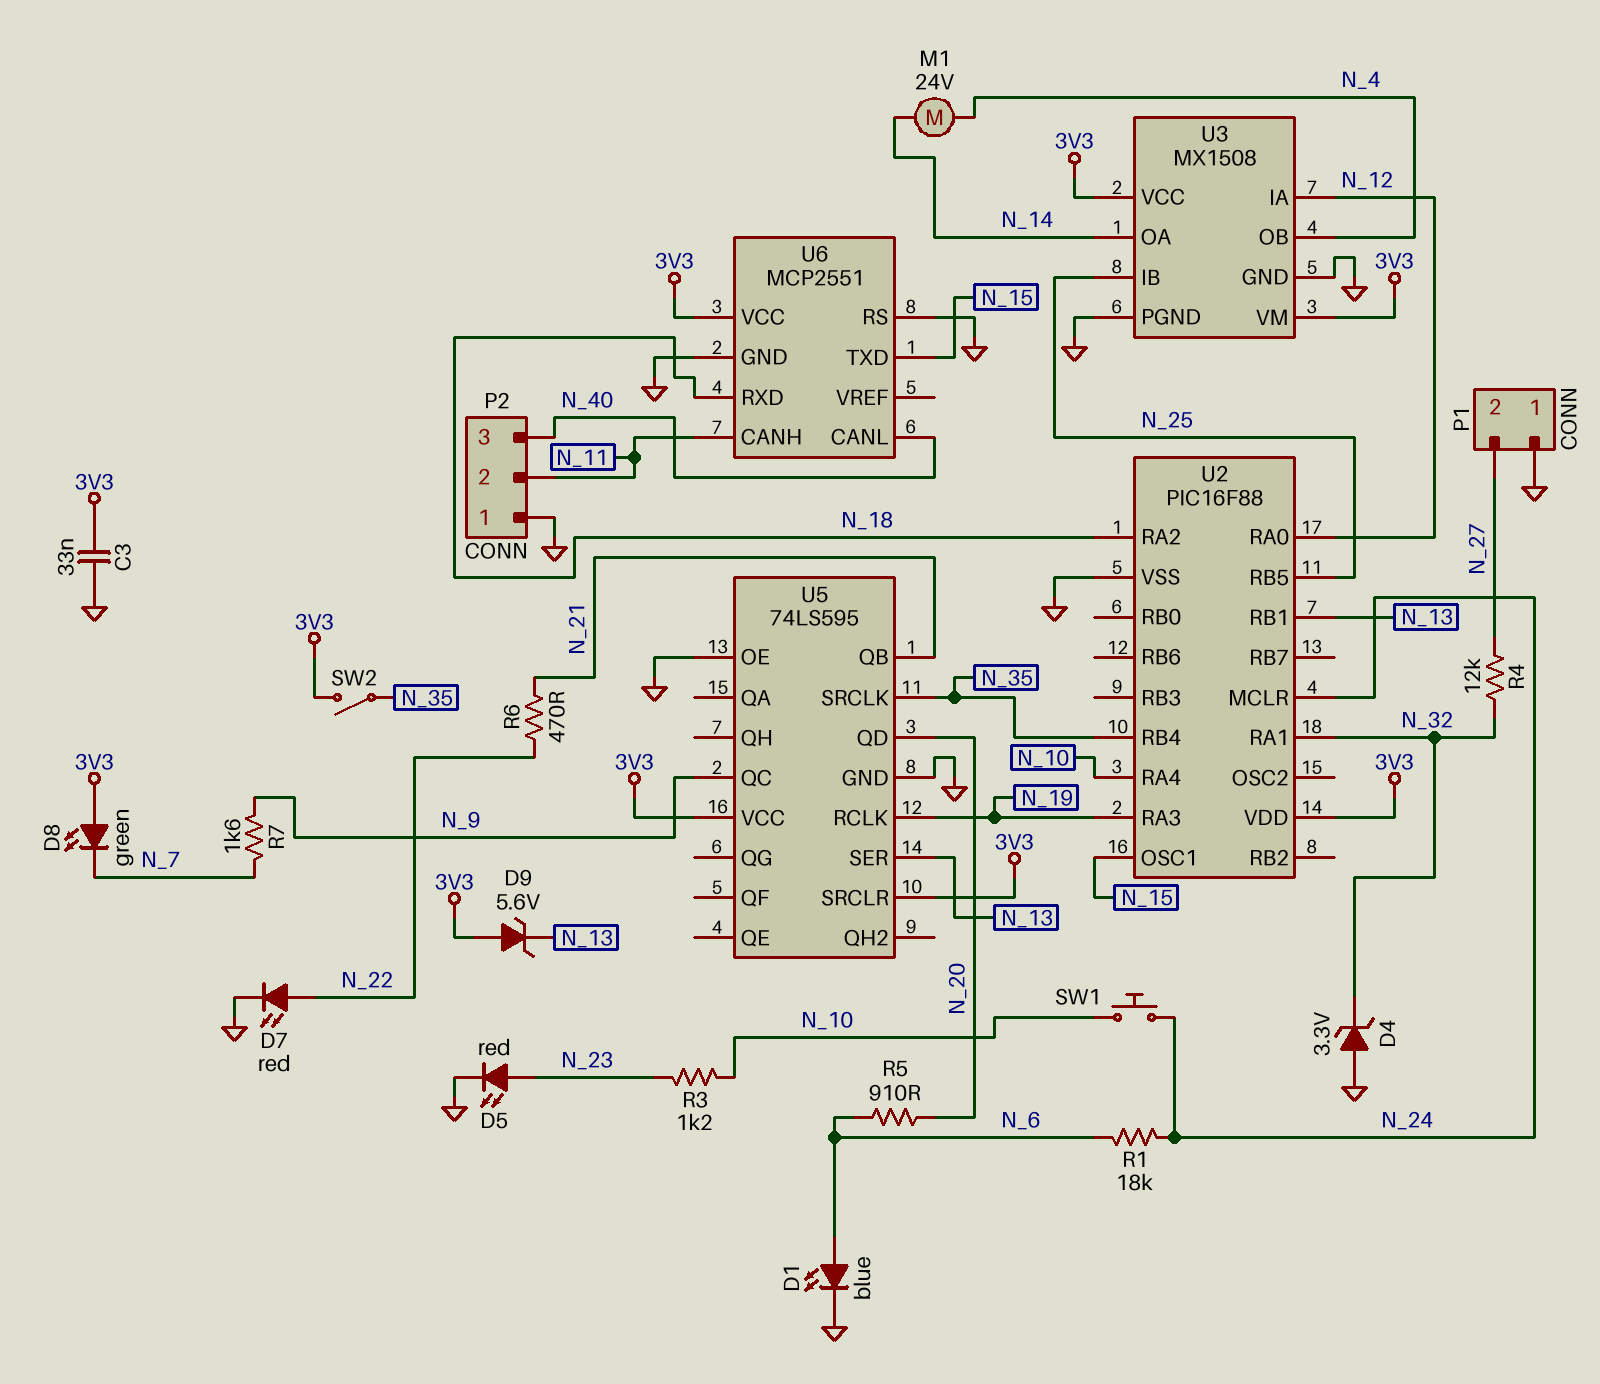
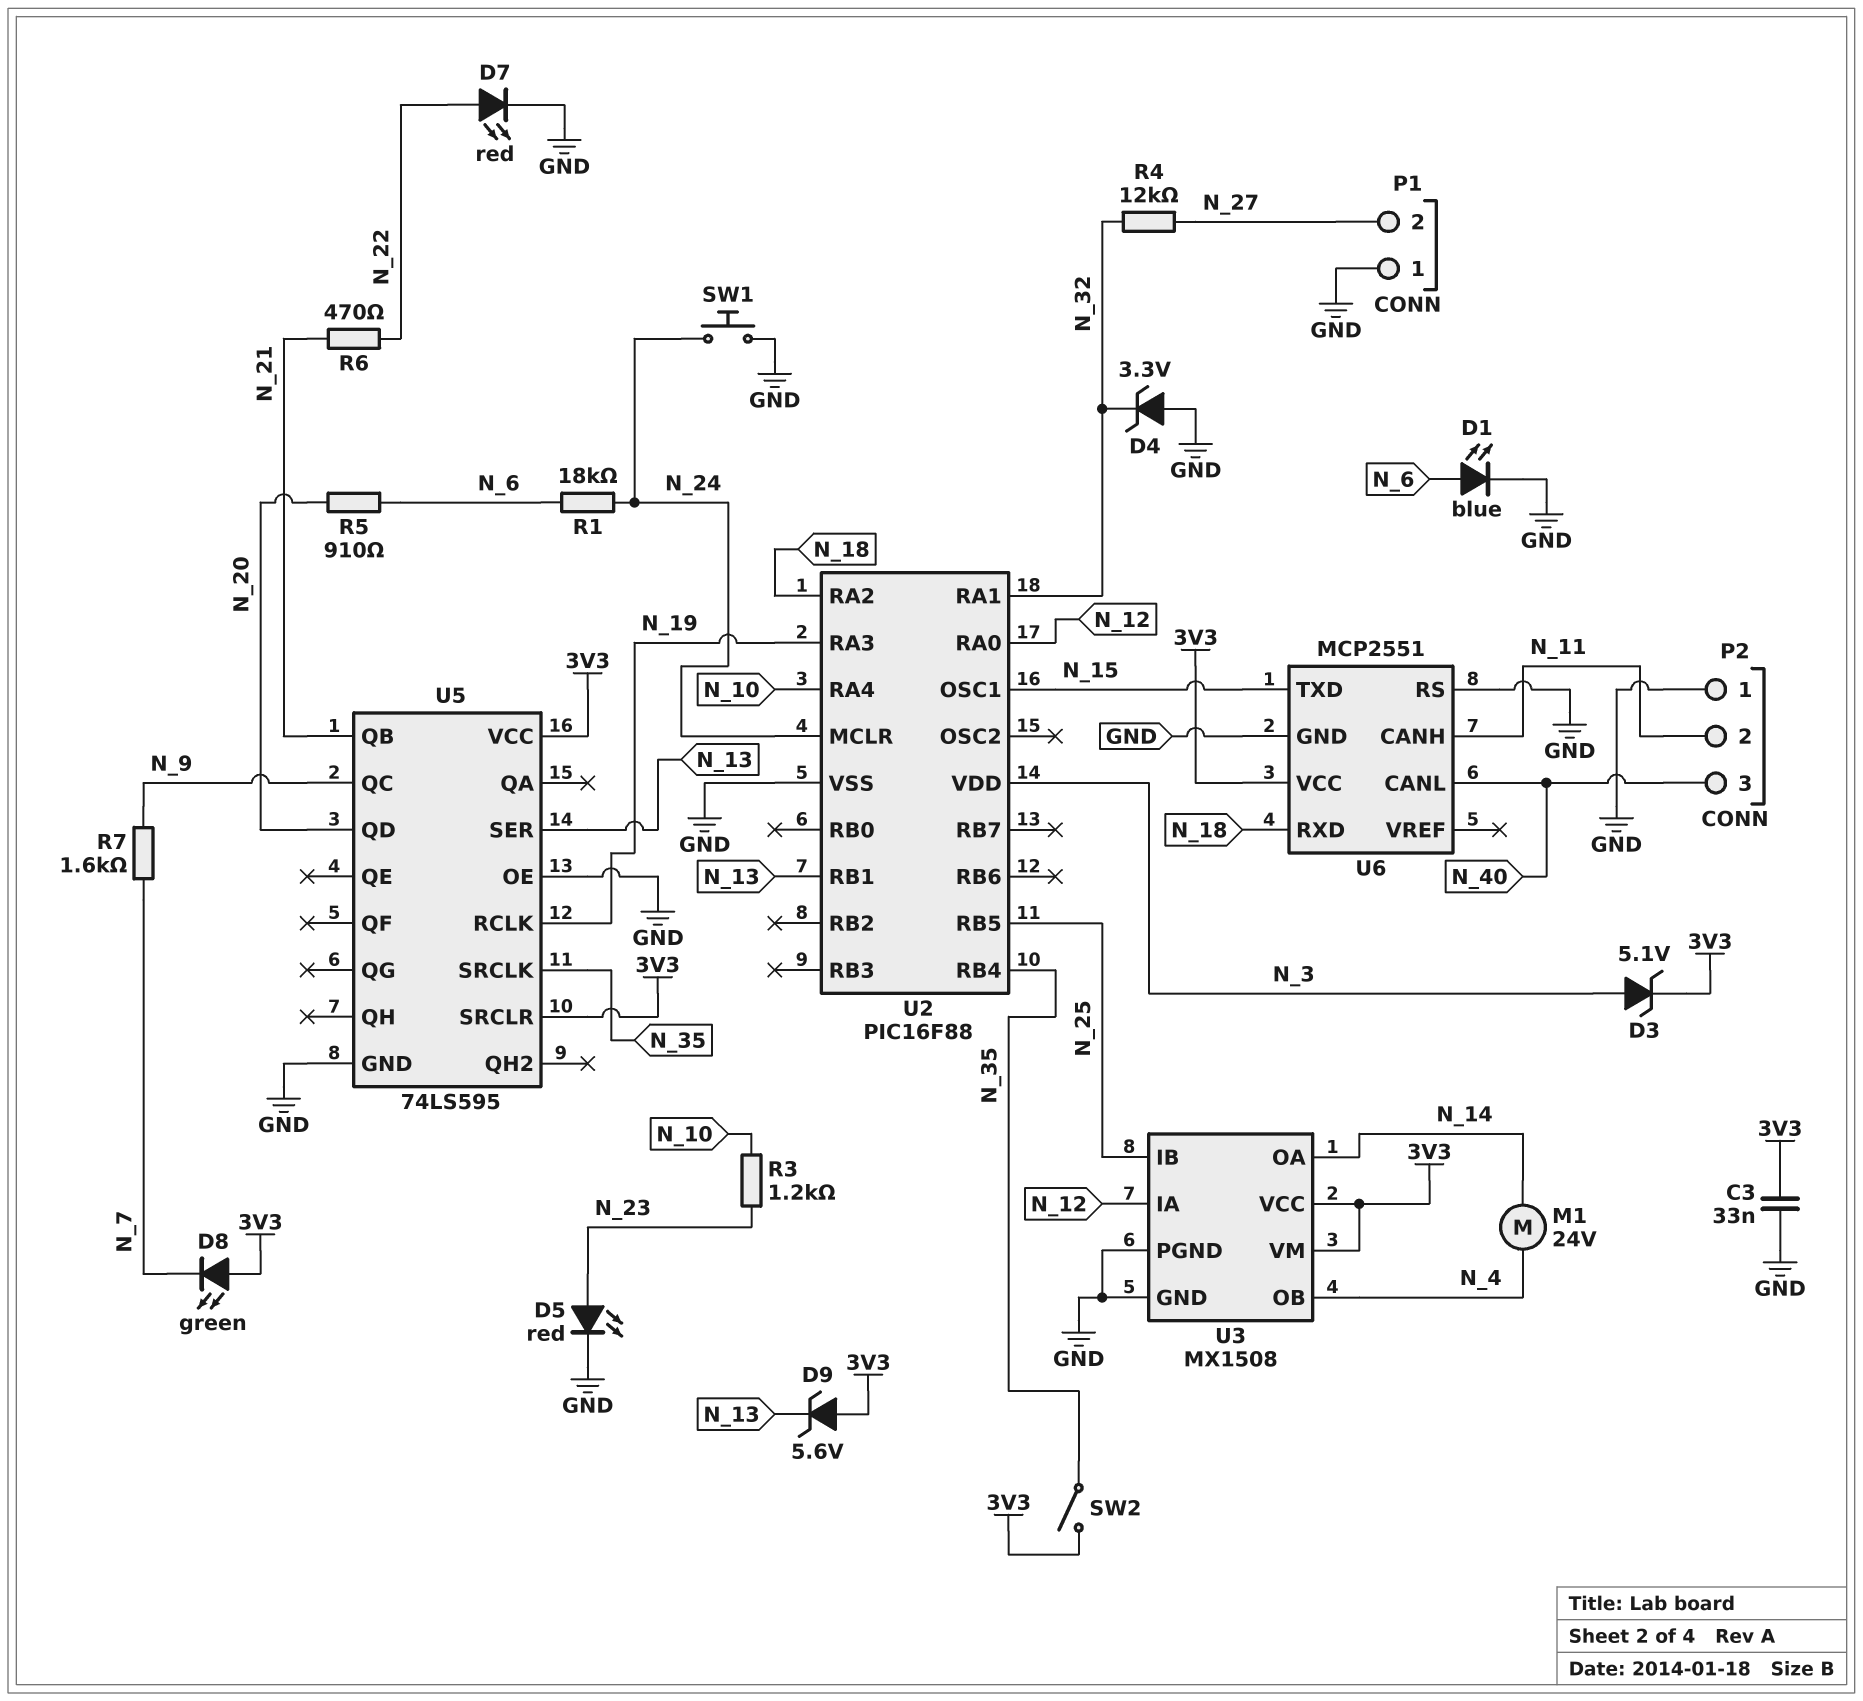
D3: none -> zener 5.1V (A N_3, K 3V3)
SW1: button (N_10, N_24) -> button (GND, N_24)
U2 pin VDD: 3V3 -> N_3

